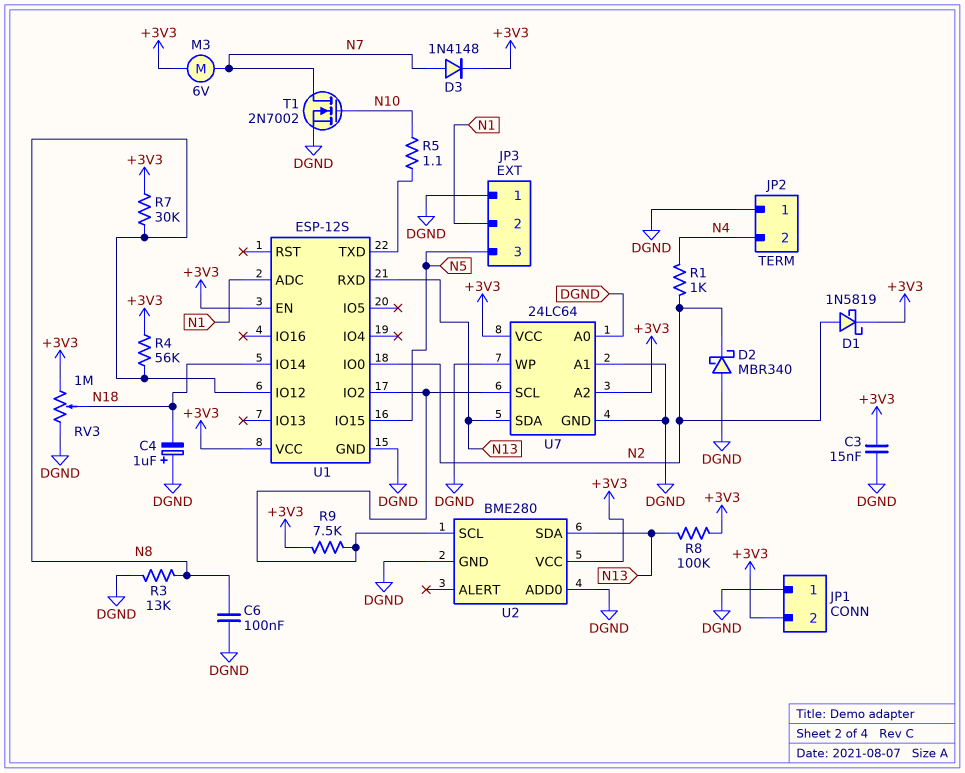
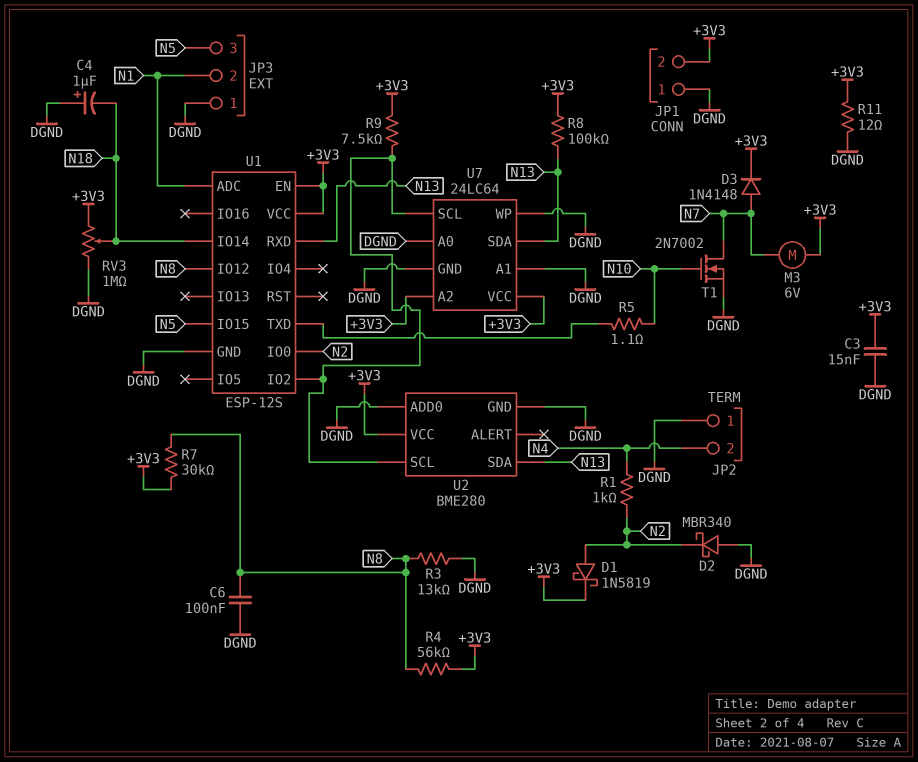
R11: none -> 12 (+3V3, DGND)

